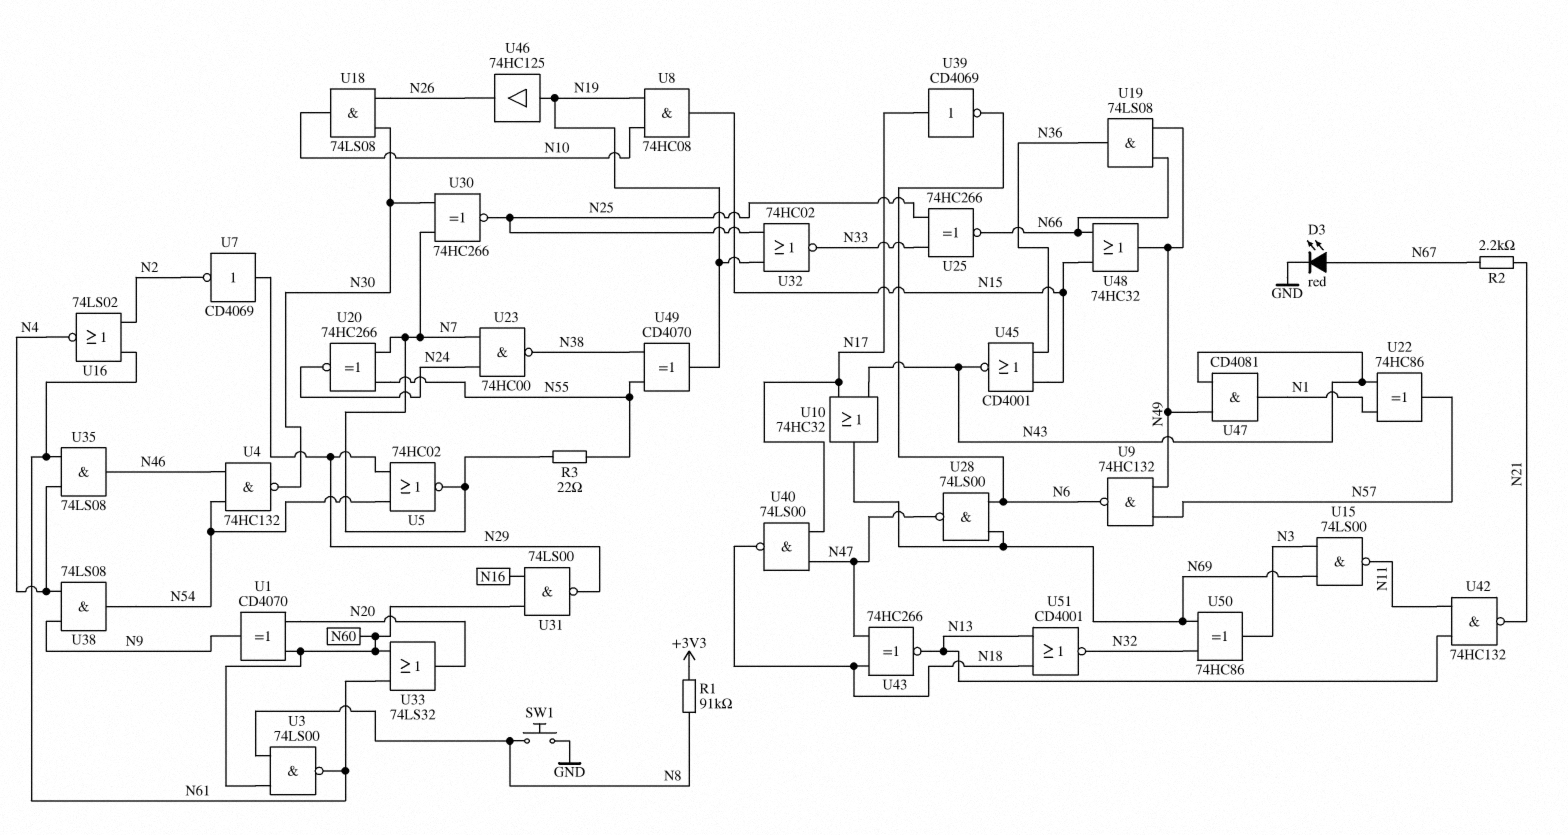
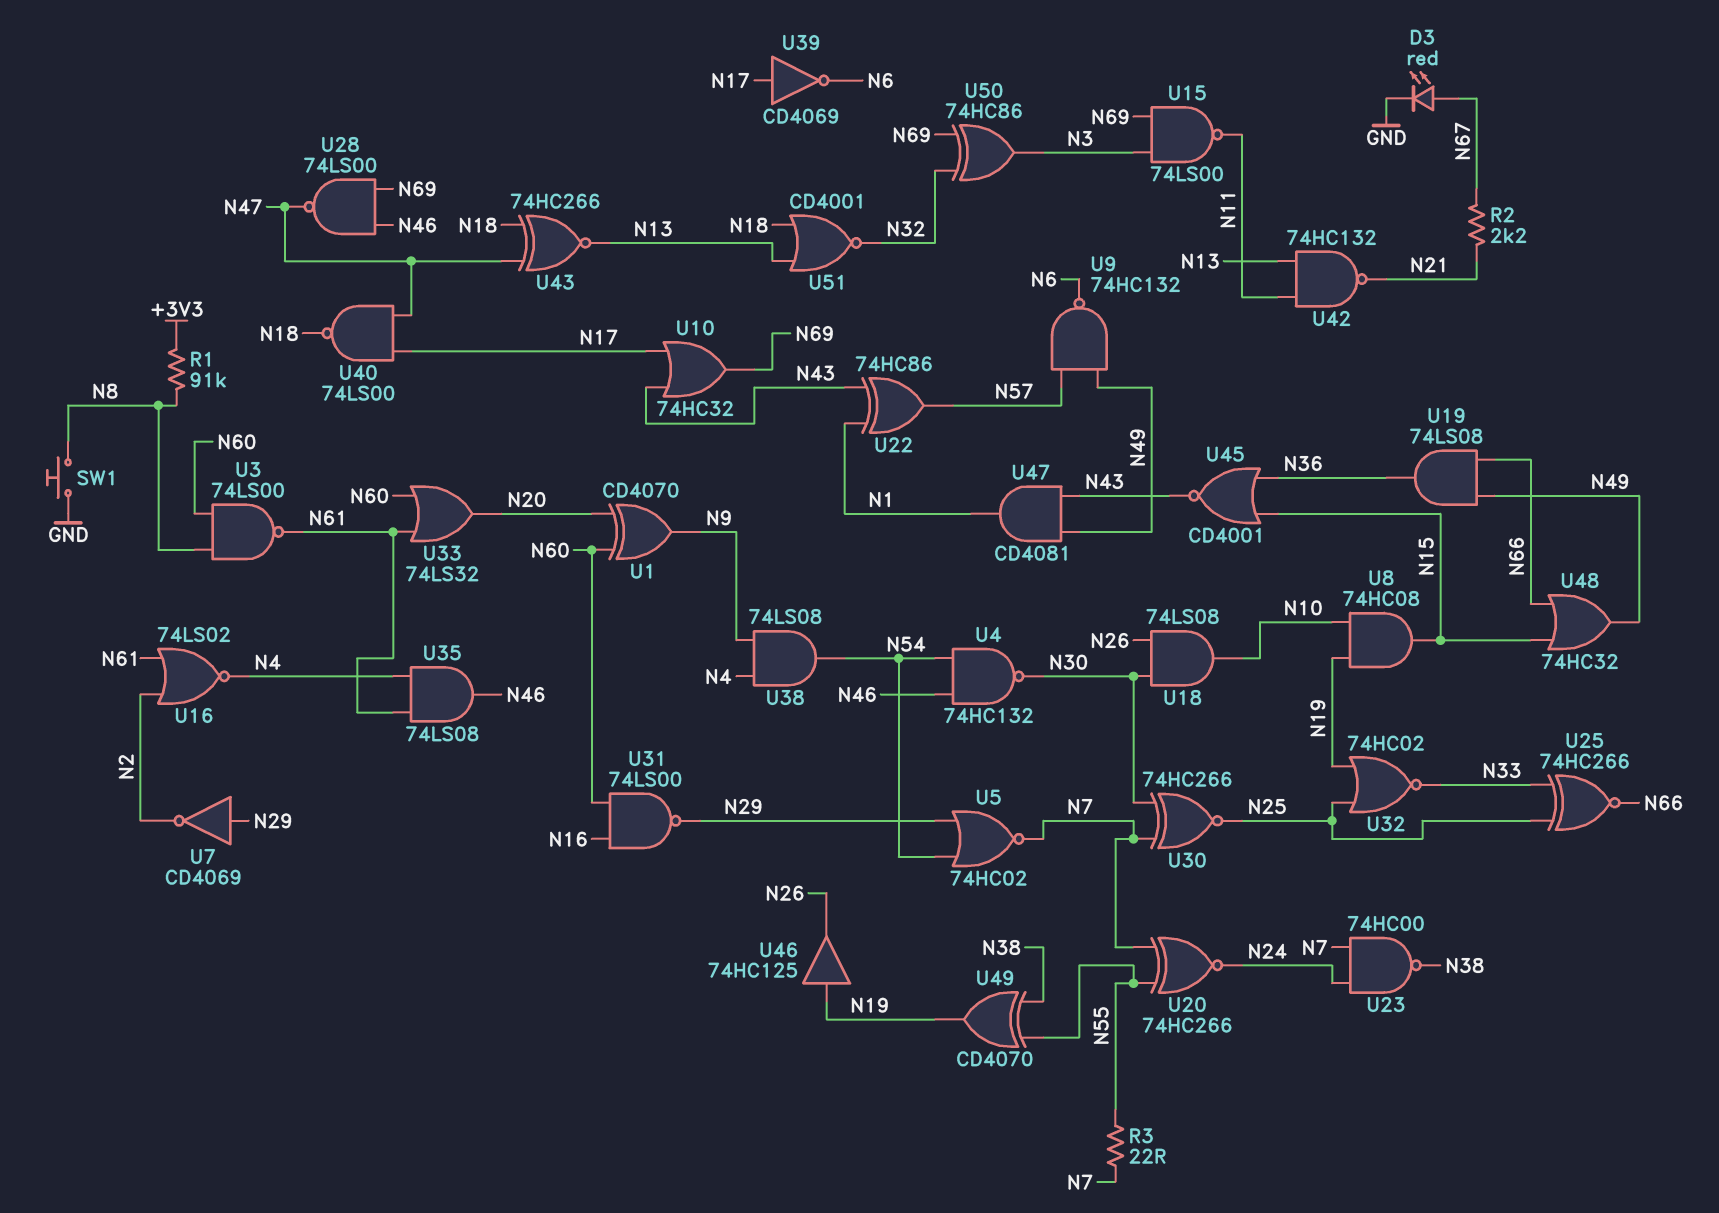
U28: NAND 74LS00 (in N6, in N69, out N47) -> NAND 74LS00 (in N46, in N69, out N47)

